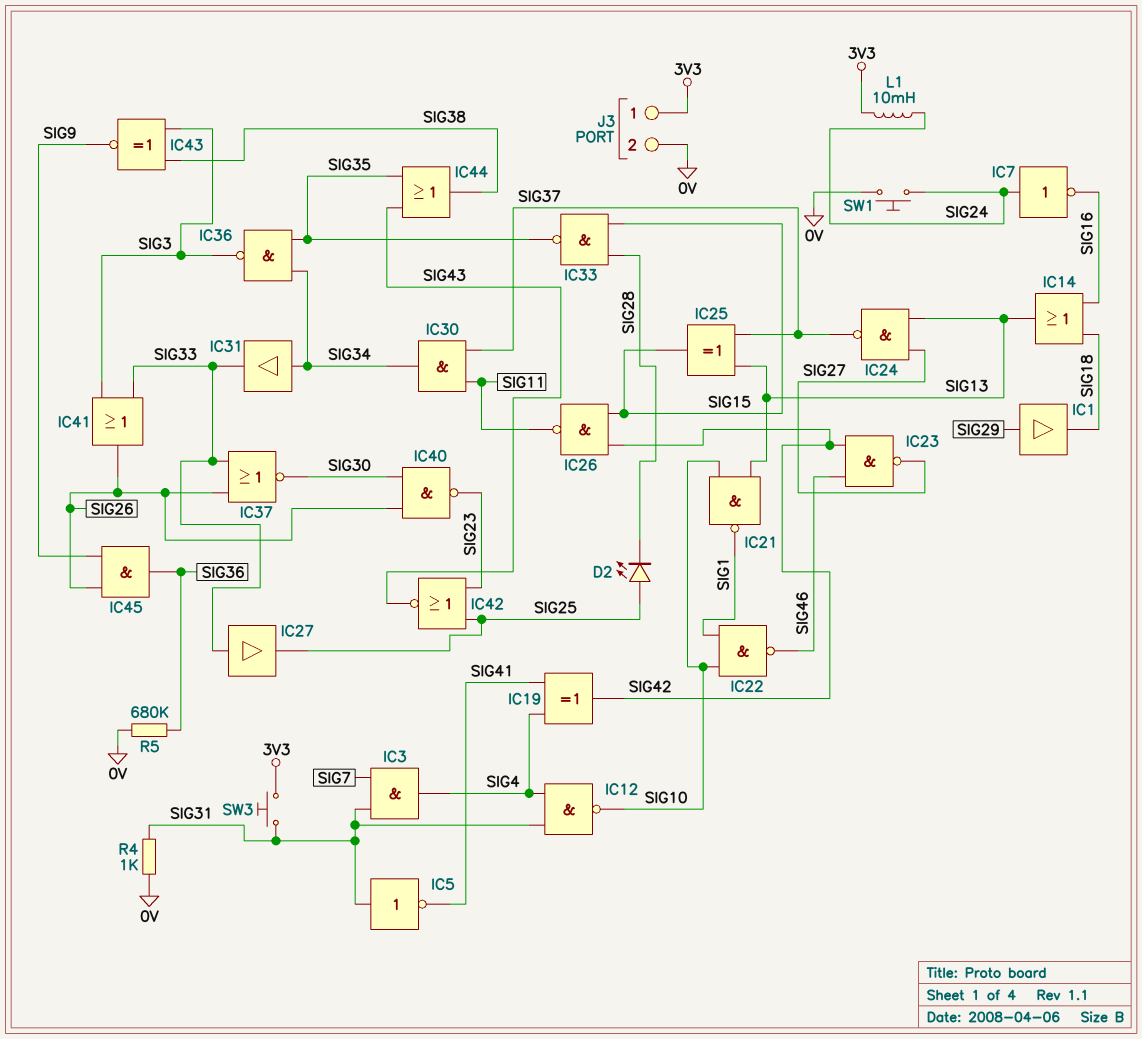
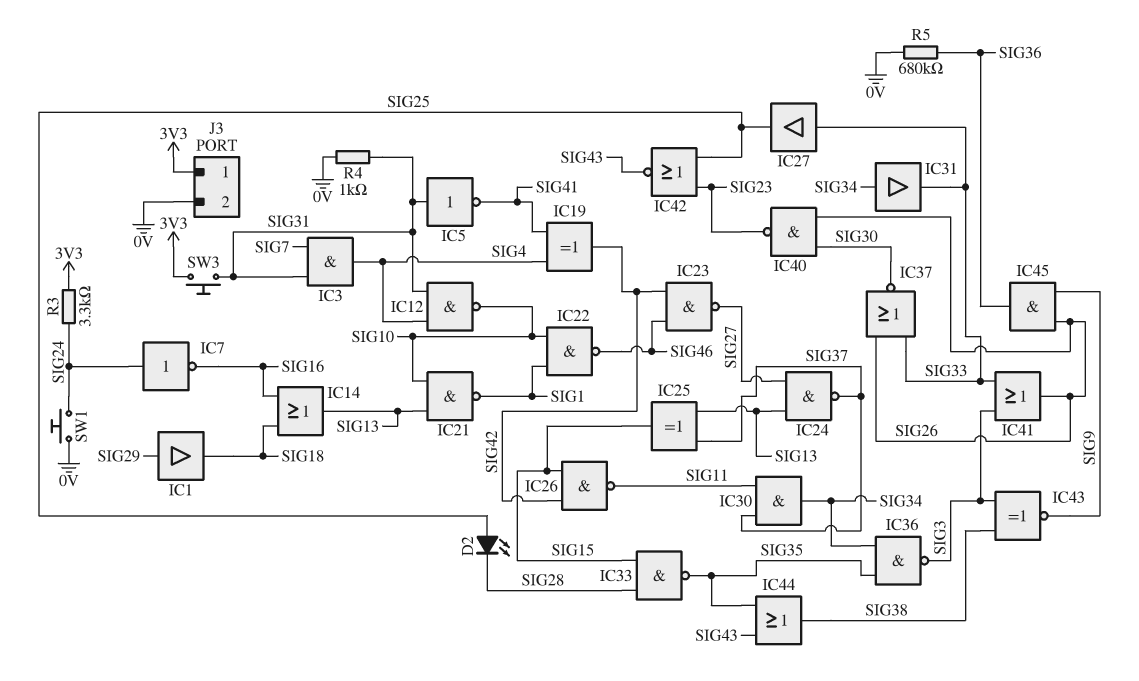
L1: 10mH (3V3, SIG24) -> none
R3: none -> 3.3k (3V3, SIG24)

